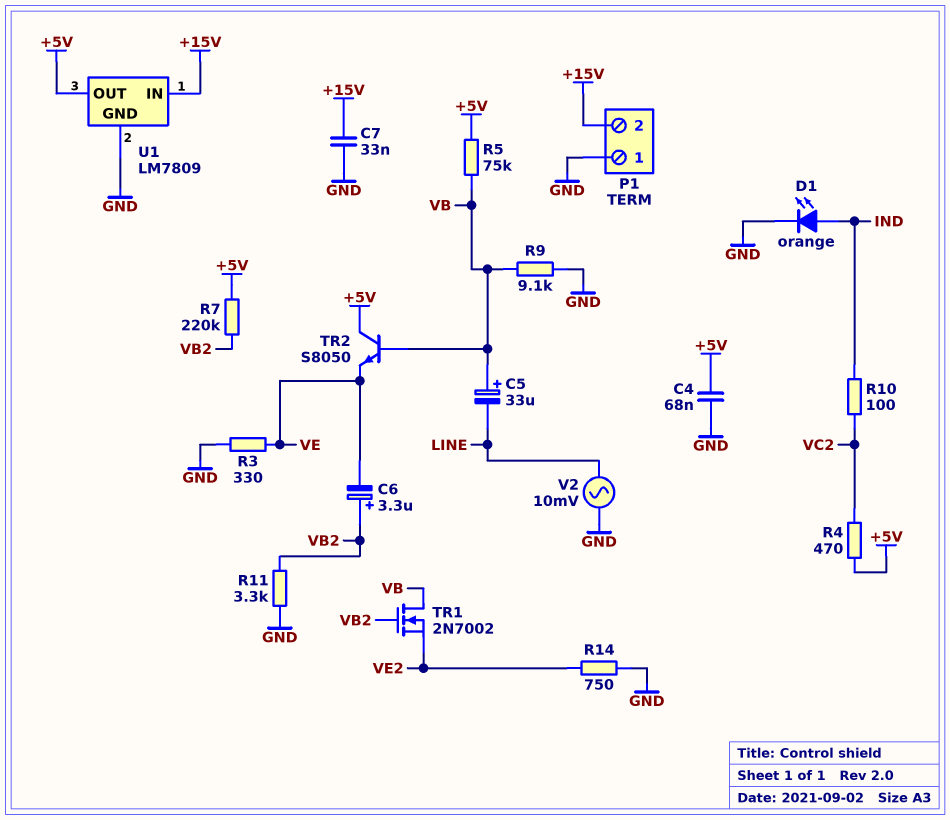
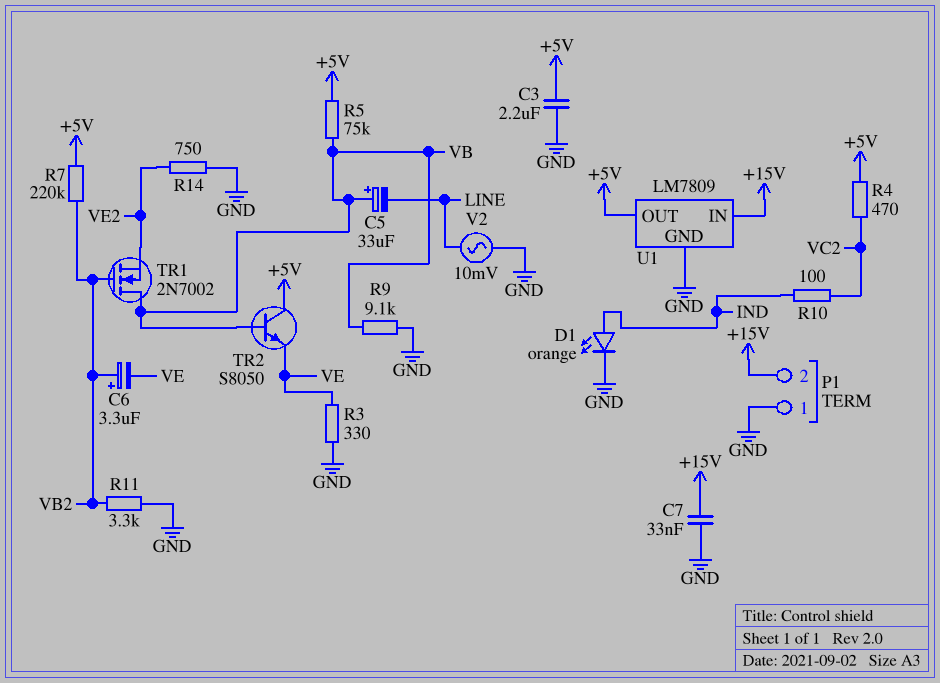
C3: none -> 2.2uF (+5V, GND)
C4: 68nF (+5V, GND) -> none

